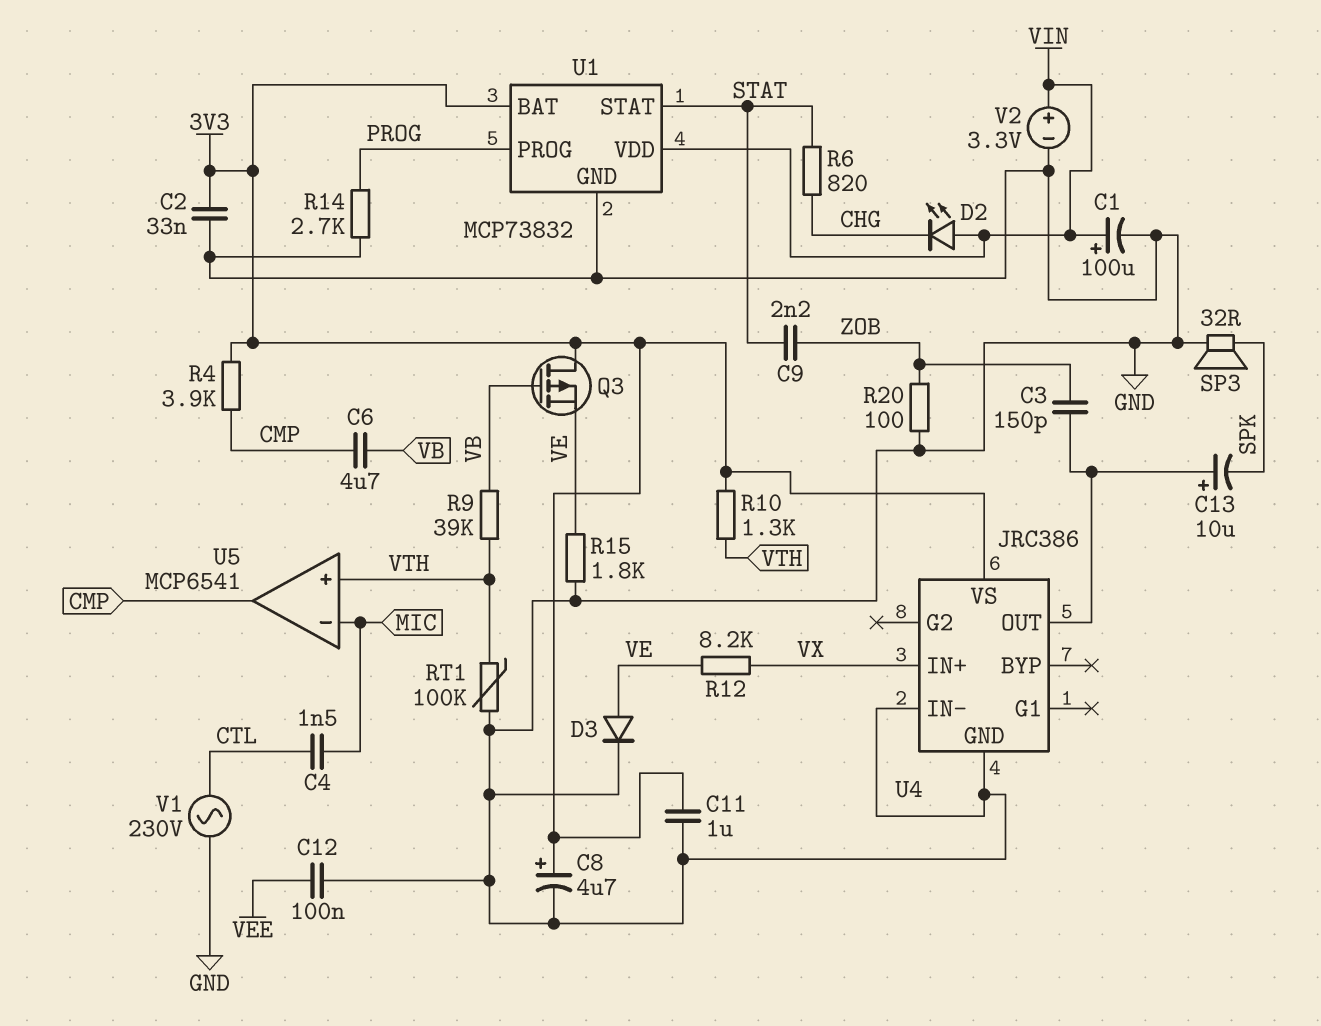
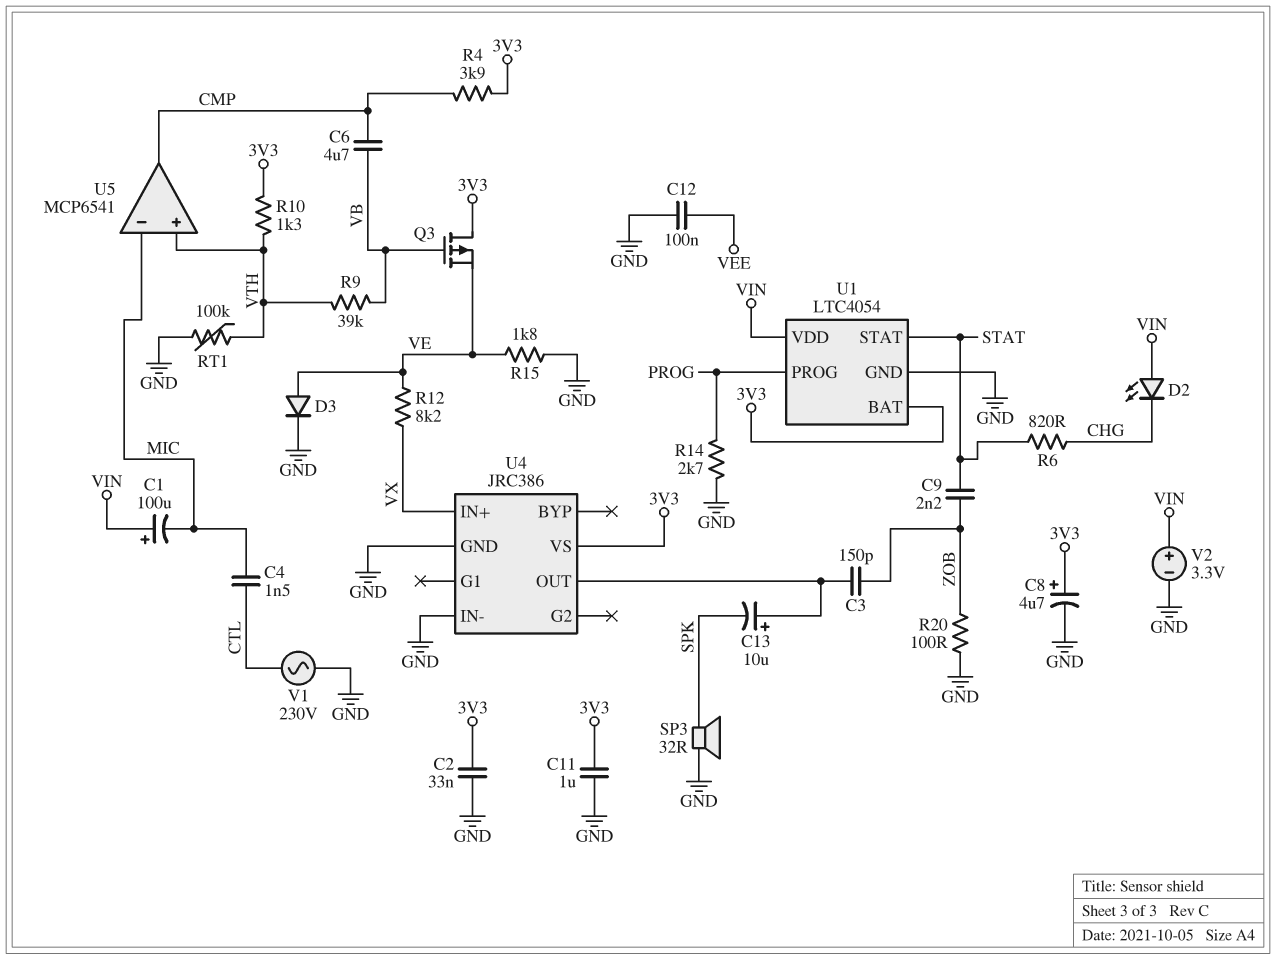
C1: 100uF (plus VIN, minus GND) -> 100uF (plus VIN, minus MIC)
U1: MCP73832 -> LTC4054

